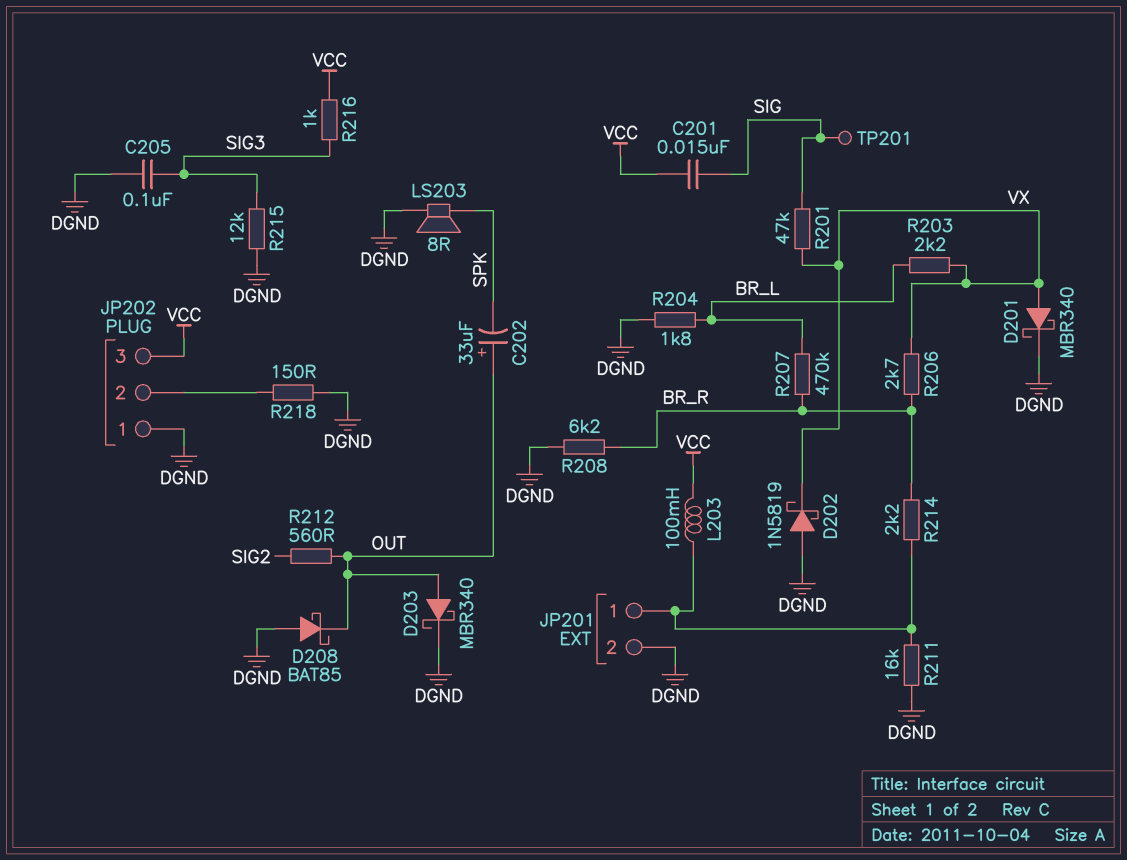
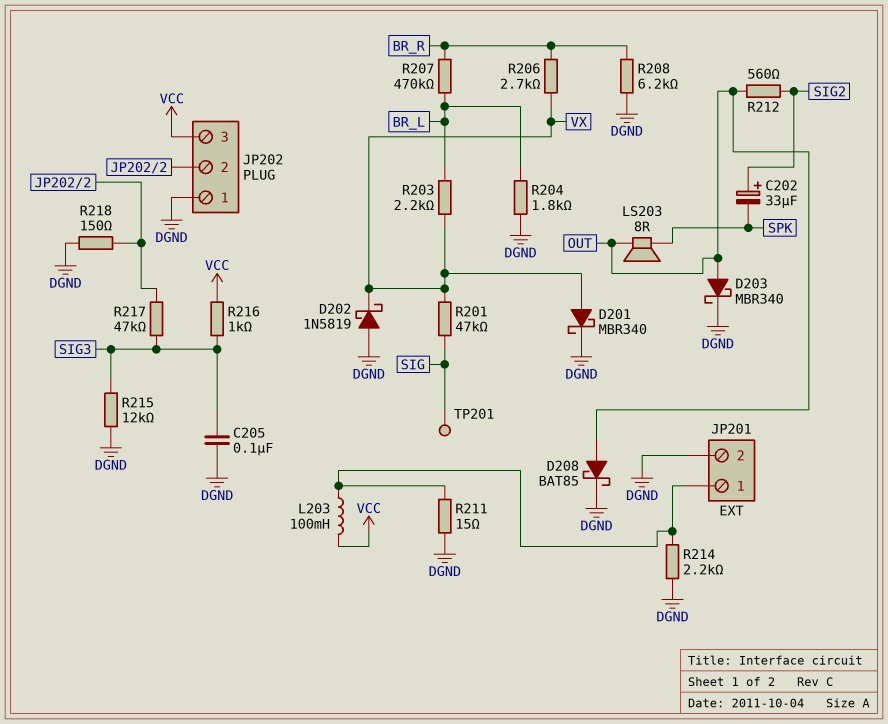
C201: 15nF (SIG, VCC) -> none
C202: 33uF (plus OUT, minus SPK) -> 33uF (plus SIG2, minus SPK)
D208: schottky BAT85 (A DGND, K OUT) -> schottky BAT85 (A OUT, K DGND)
LS203: speaker 8R (DGND, SPK) -> speaker 8R (OUT, SPK)
R211: 16k (DGND, JP201/1) -> 15 (DGND, JP201/1)
R214: 2.2k (BR_R, JP201/1) -> 2.2k (DGND, JP201/1)
R217: none -> 47k (JP202/2, SIG3)

